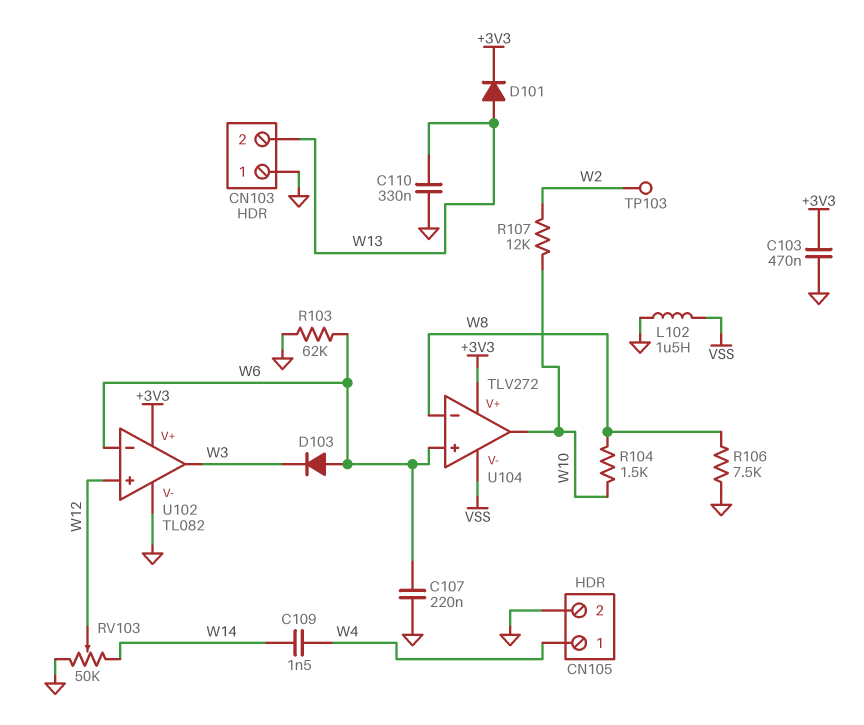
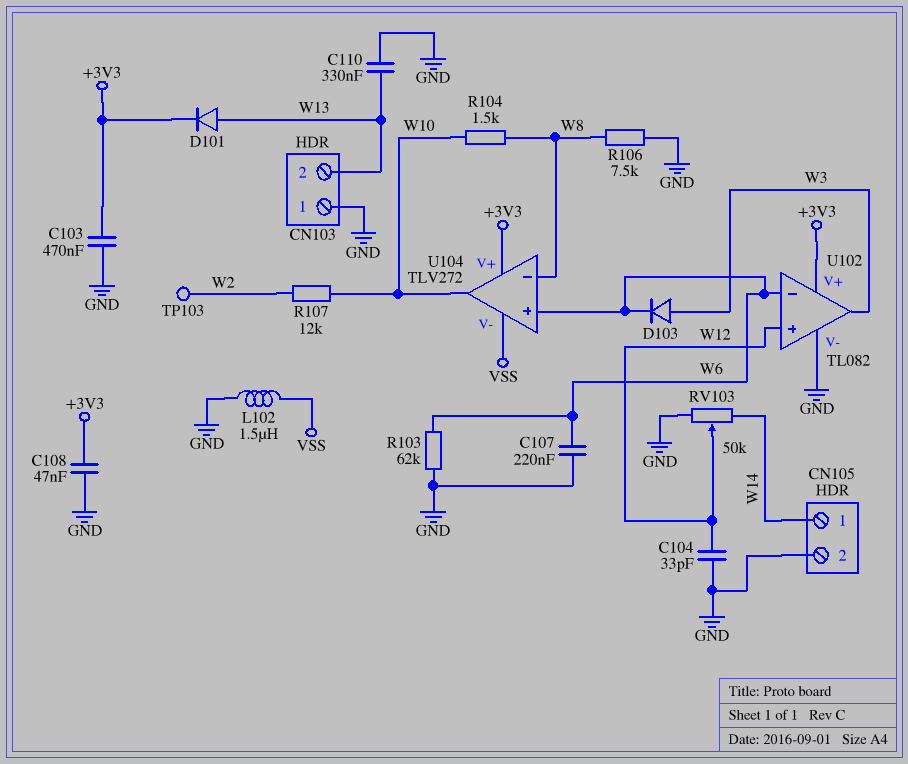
C104: none -> 33pF (GND, W12)
C108: none -> 47nF (+3V3, GND)
C109: 1.5nF (W4, W14) -> none
CN105 pin 1: W4 -> W14
D103: diode (A W6, K W3) -> diode (A W3, K W6)

